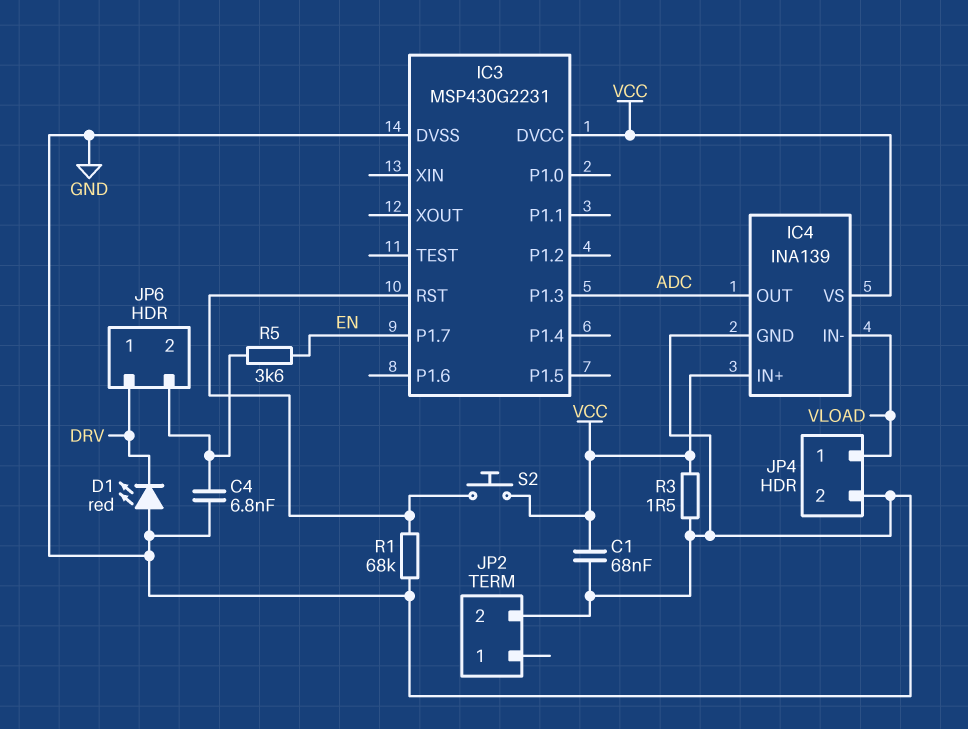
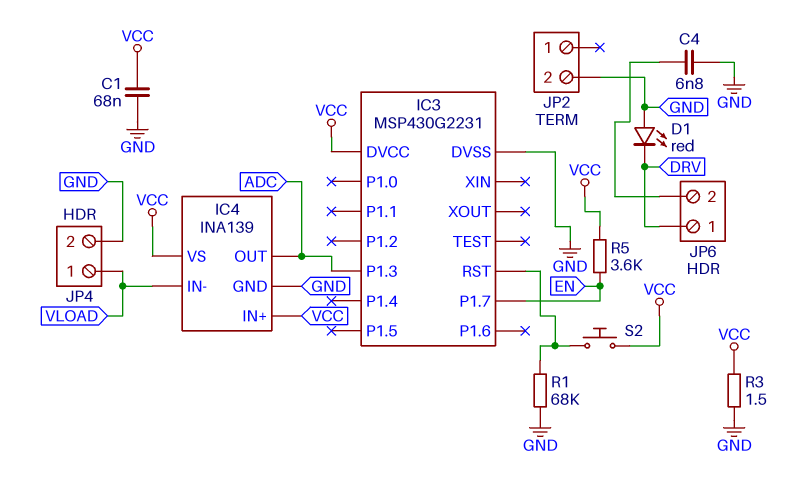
R5: 3.6k (EN, JP6/2) -> 3.6k (EN, VCC)

